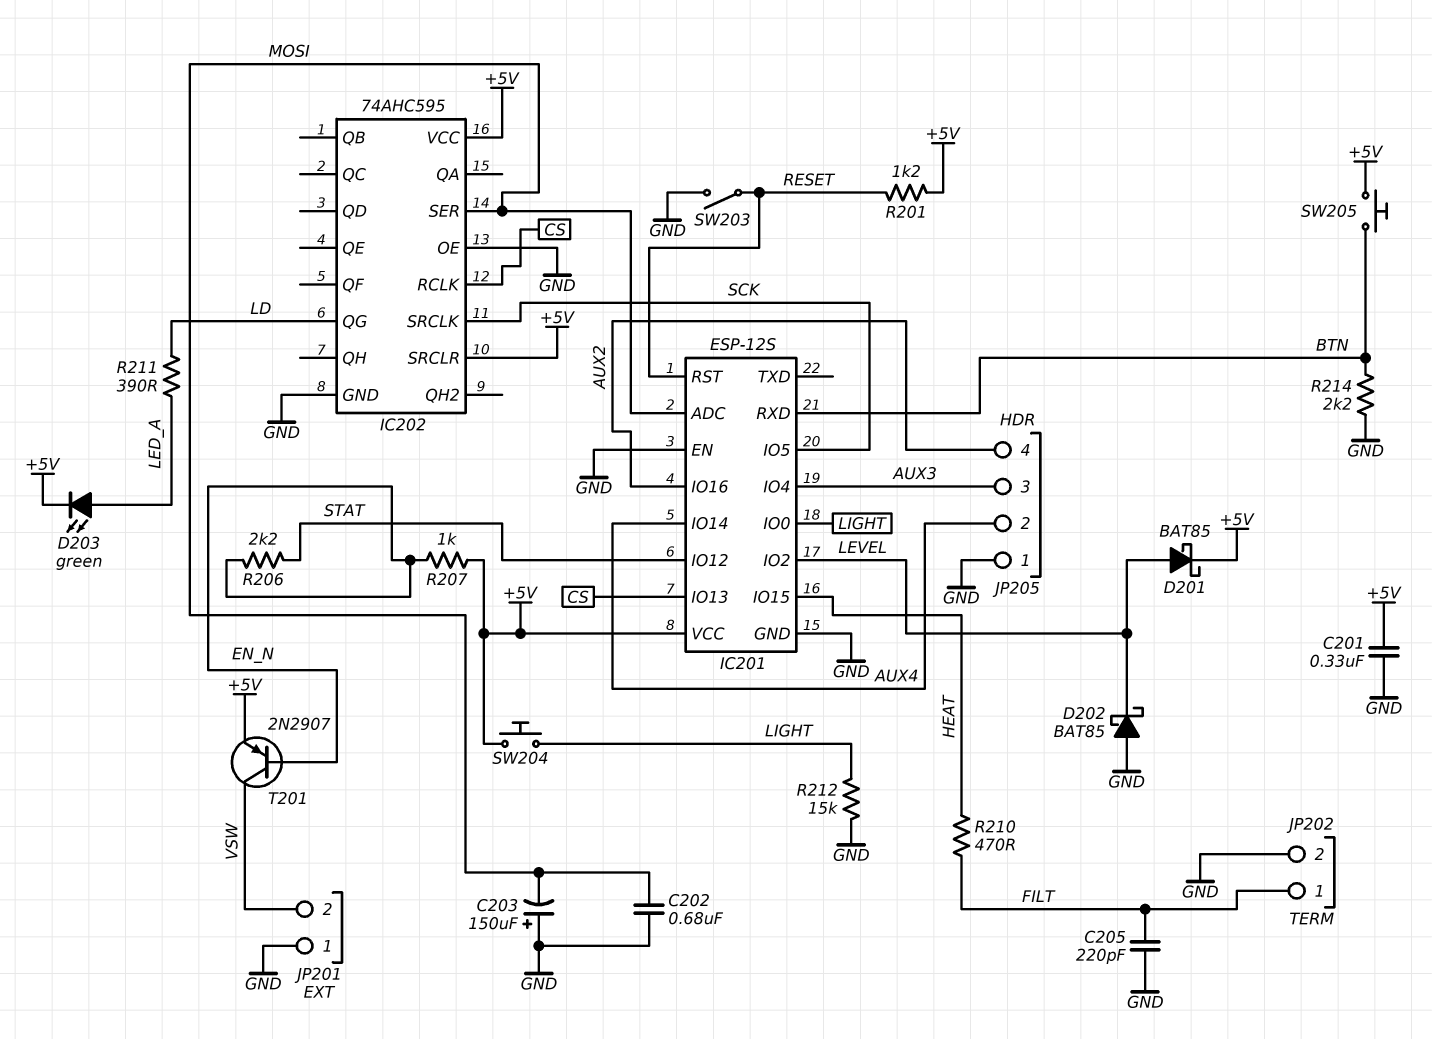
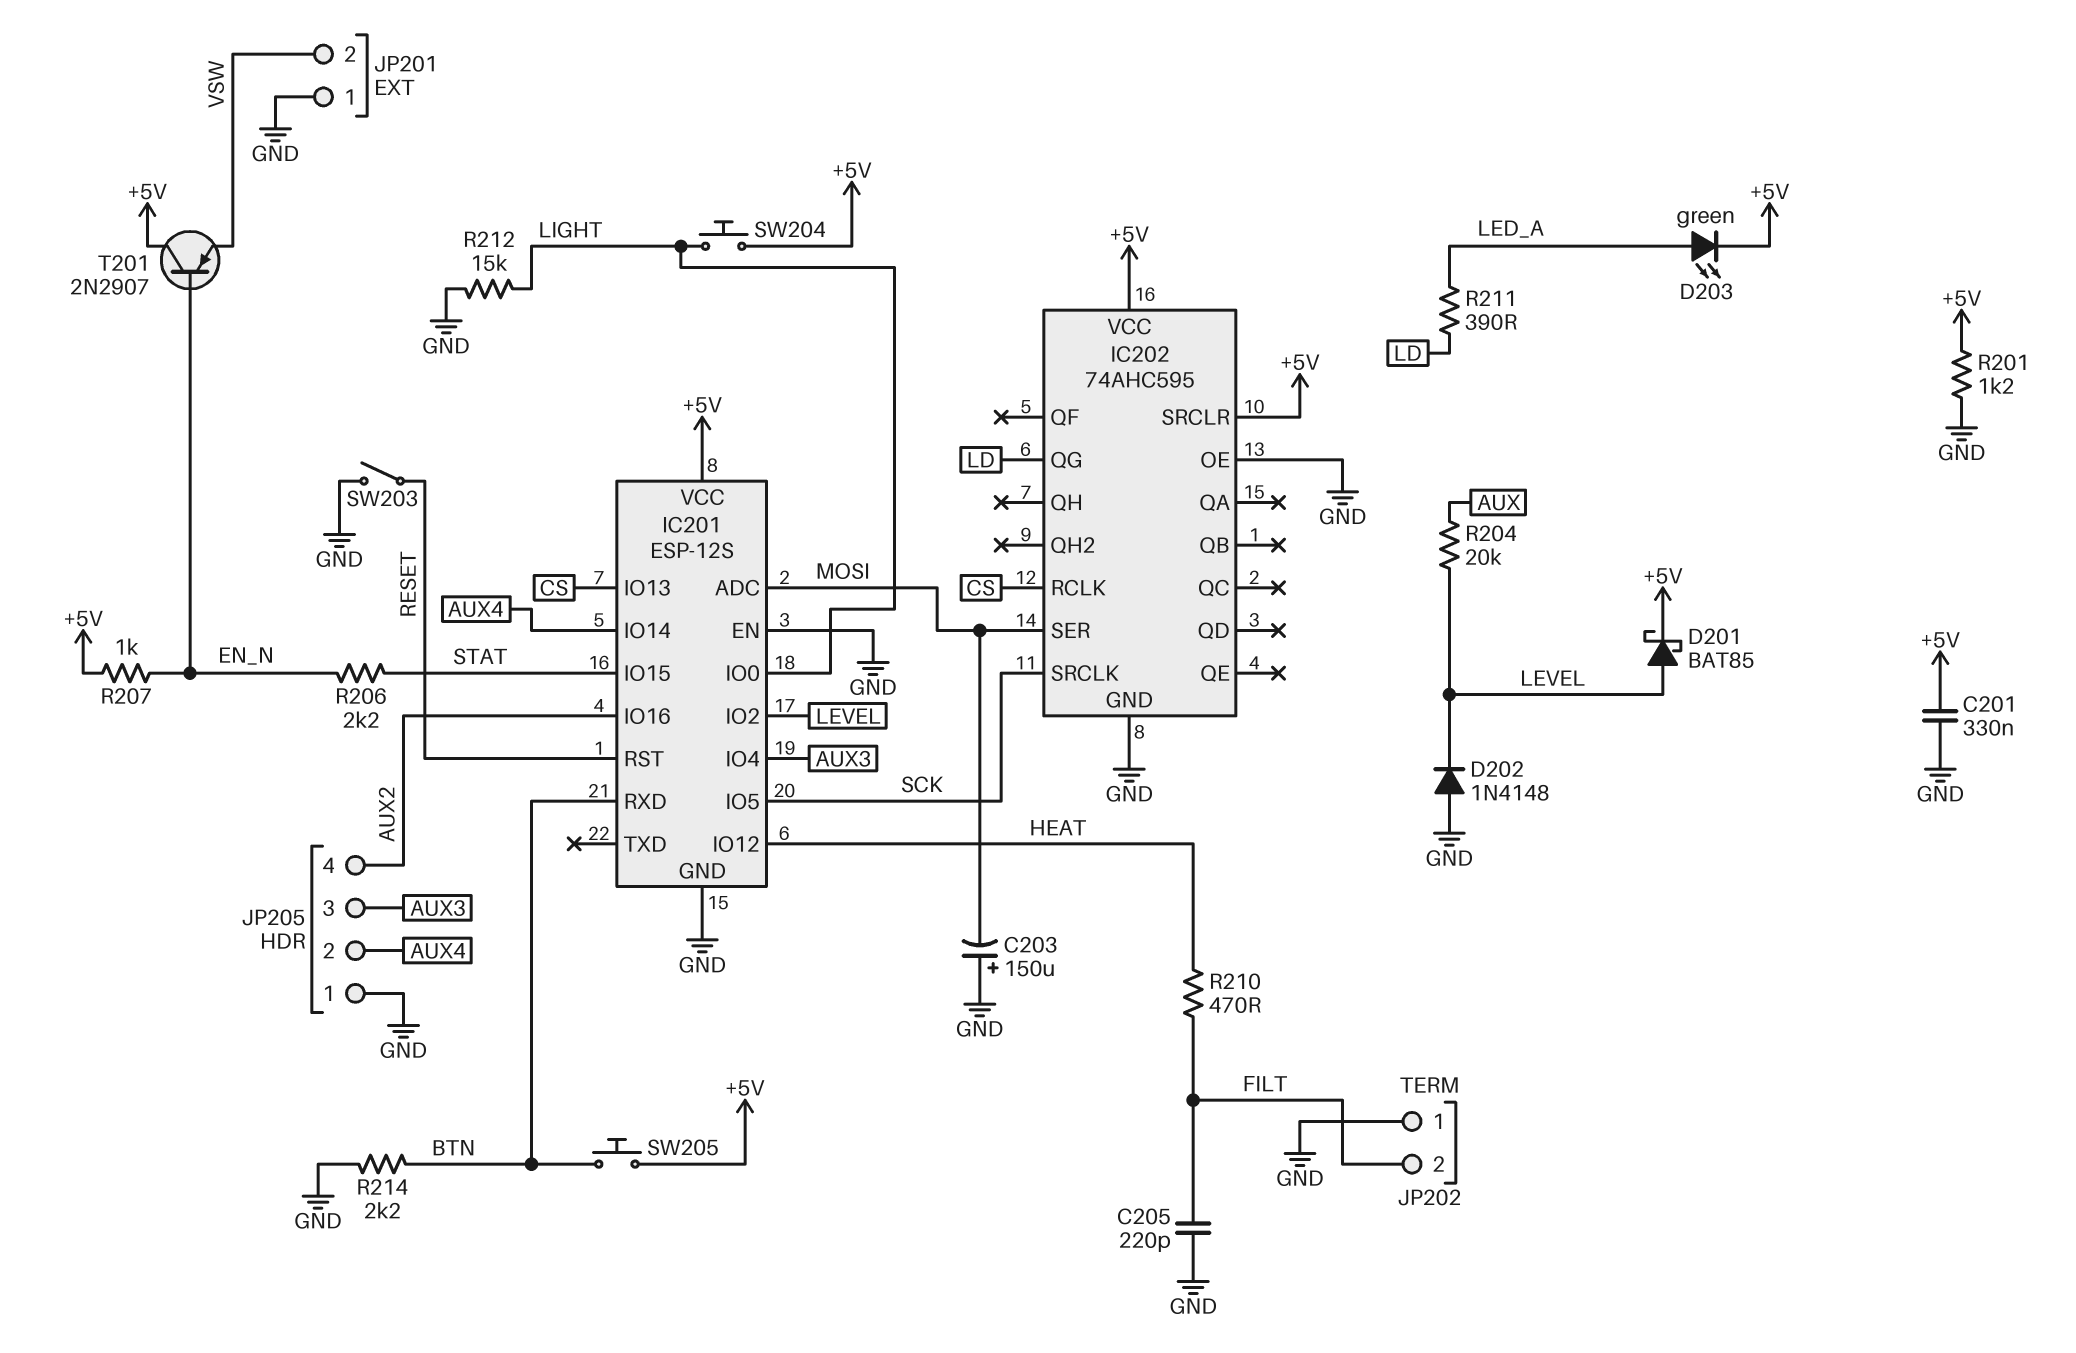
C202: 680nF (GND, MOSI) -> none
D202: schottky BAT85 (A GND, K LEVEL) -> diode 1N4148 (A GND, K LEVEL)
IC201 pin IO12: STAT -> HEAT
IC201 pin IO15: HEAT -> STAT
JP202 pin 1: FILT -> GND
JP202 pin 2: GND -> FILT
R201: 1.2k (+5V, RESET) -> 1.2k (+5V, GND)
R204: none -> 20k (AUX, LEVEL)
T201: PNP 2N2907 (B EN_N, C VSW, E +5V) -> PNP 2N2907 (B EN_N, C +5V, E VSW)

